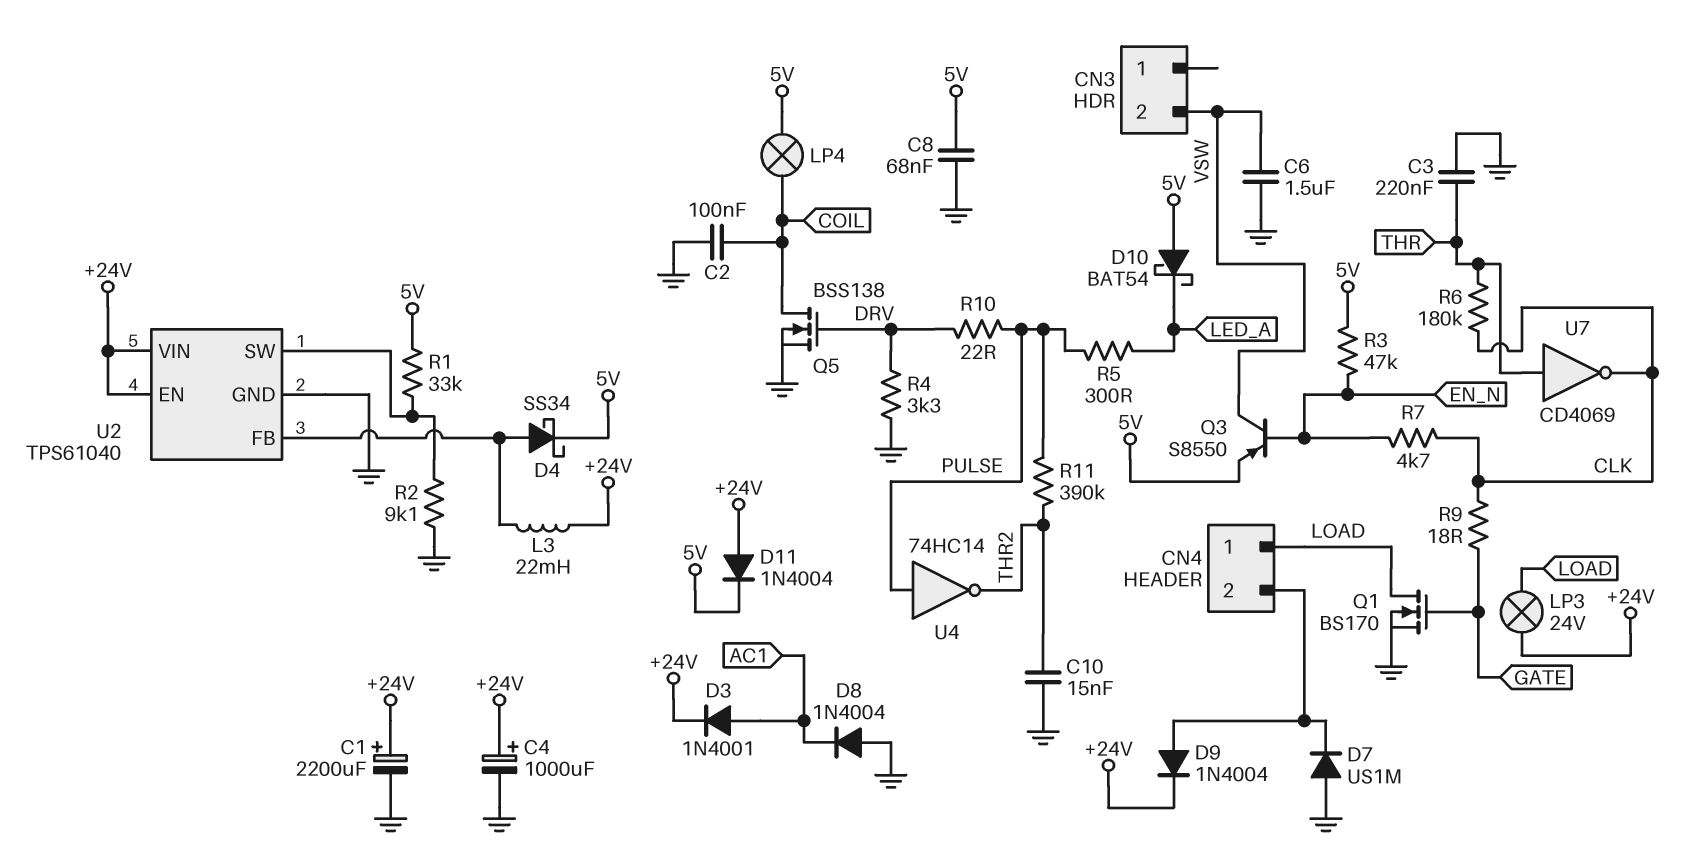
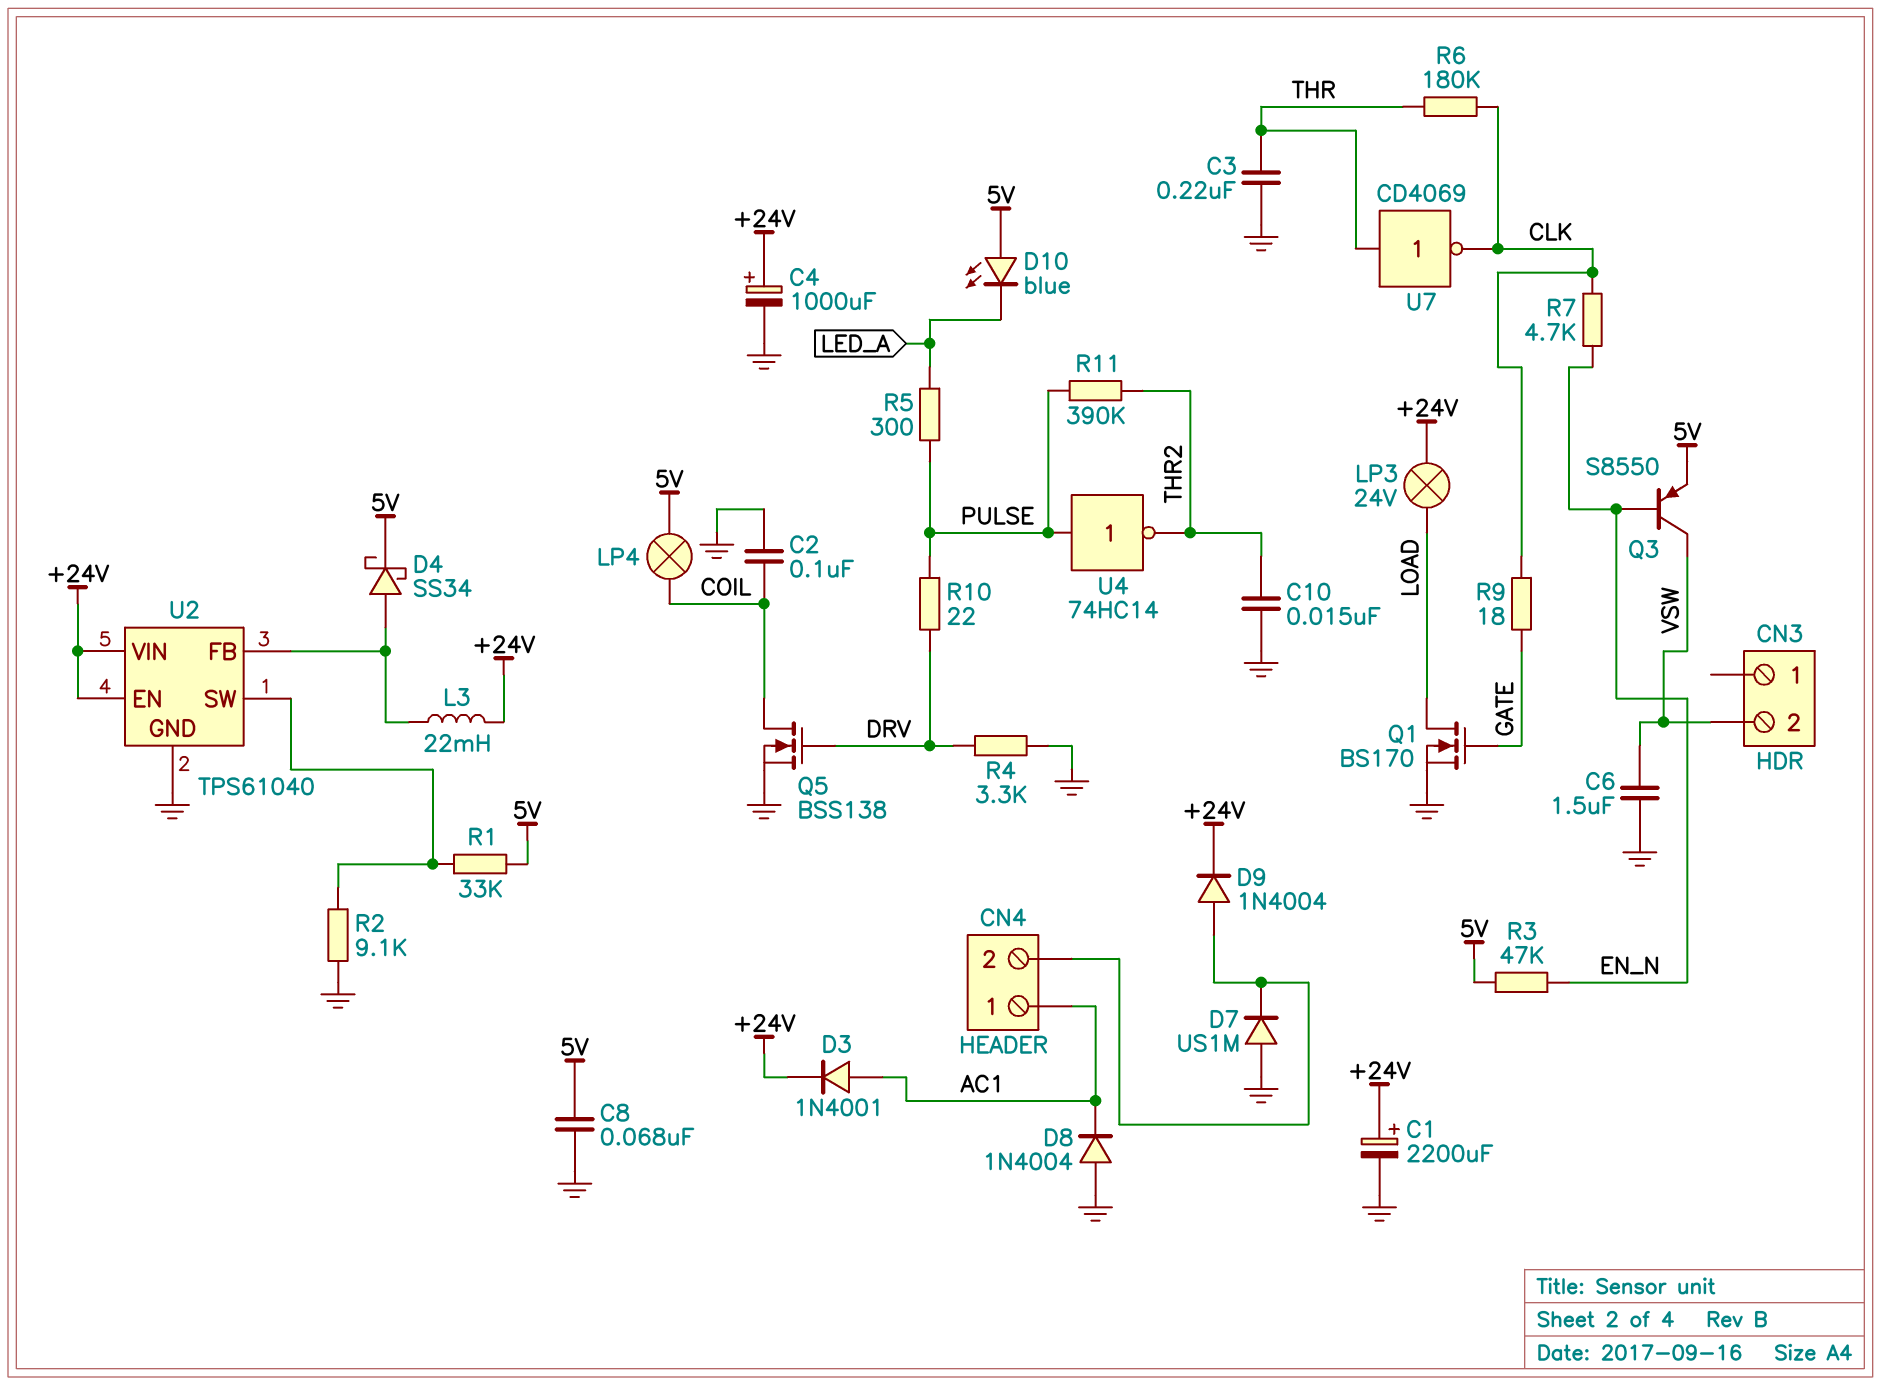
CN4 pin 1: LOAD -> AC1
D10: schottky BAT54 (A 5V, K LED_A) -> LED blue (A 5V, K LED_A)
D11: diode 1N4004 (A +24V, K 5V) -> none

